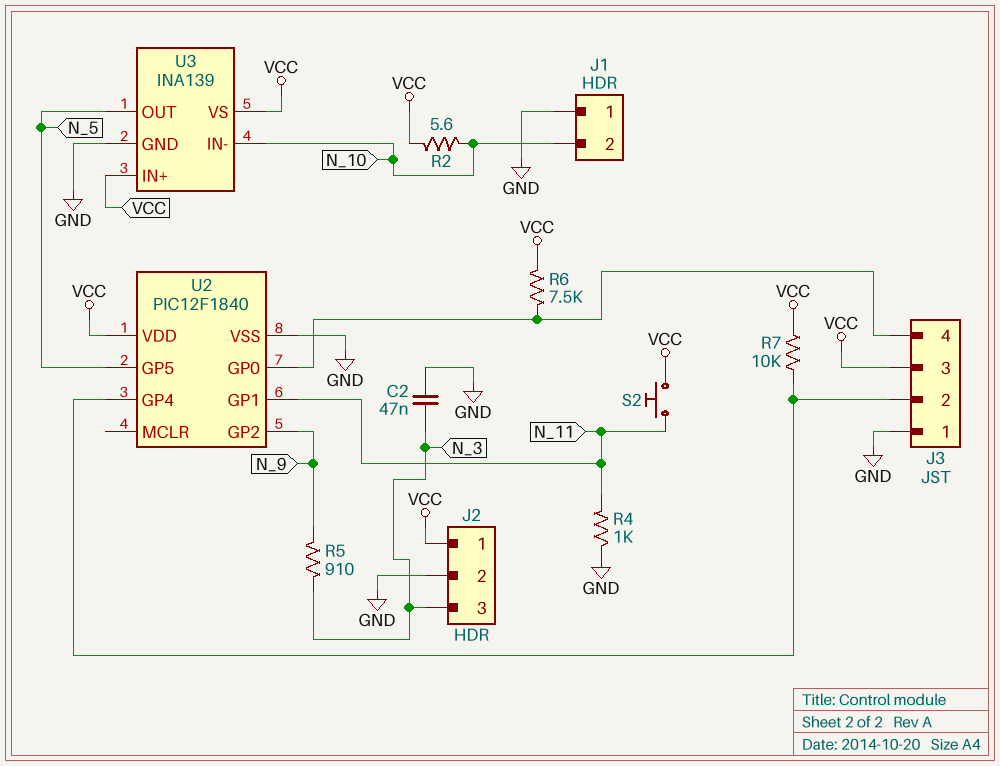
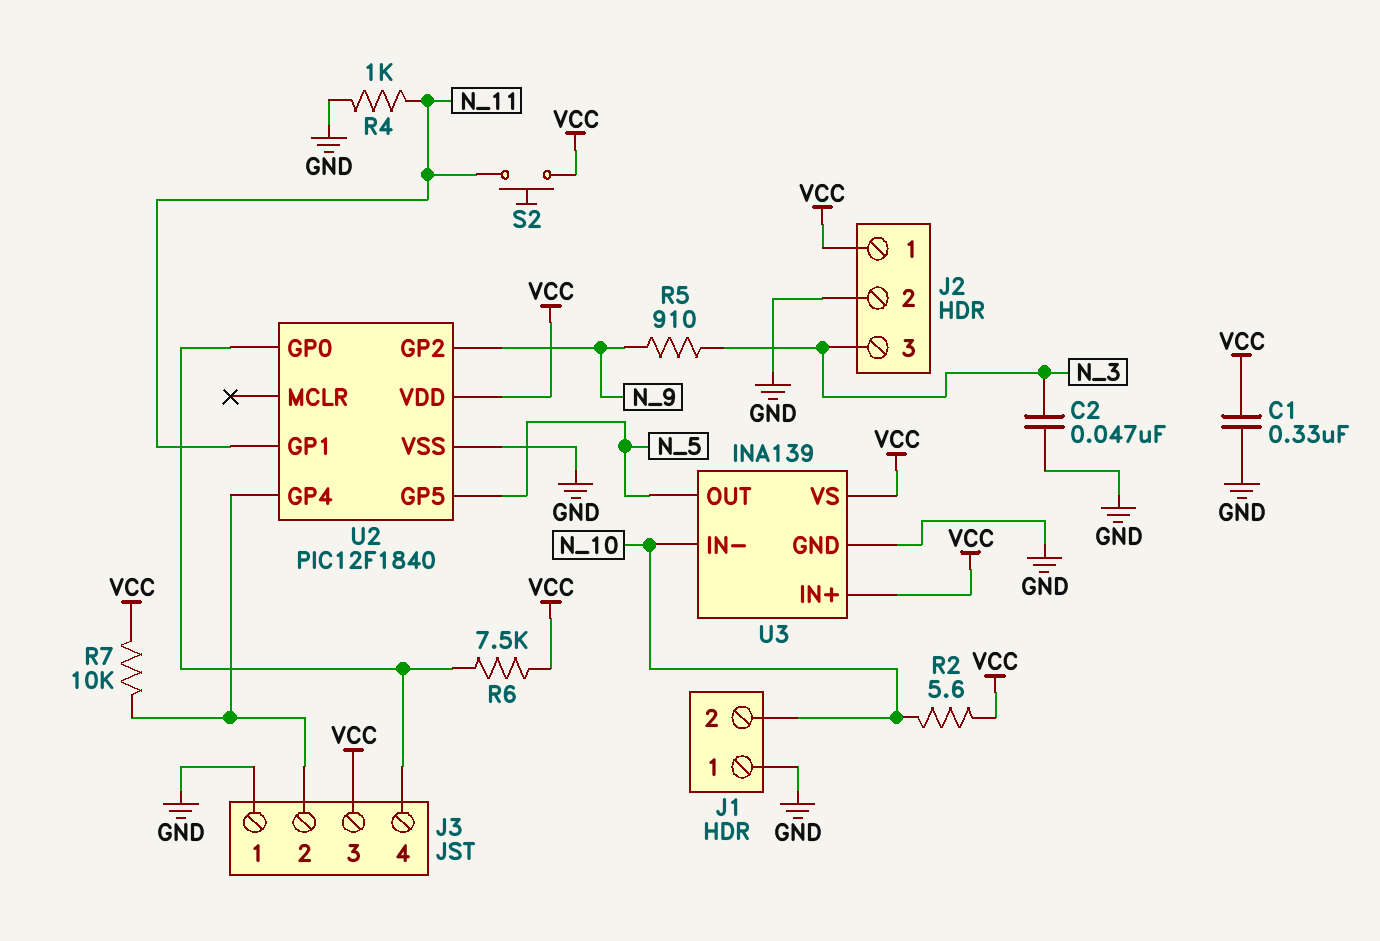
C1: none -> 330nF (GND, VCC)

